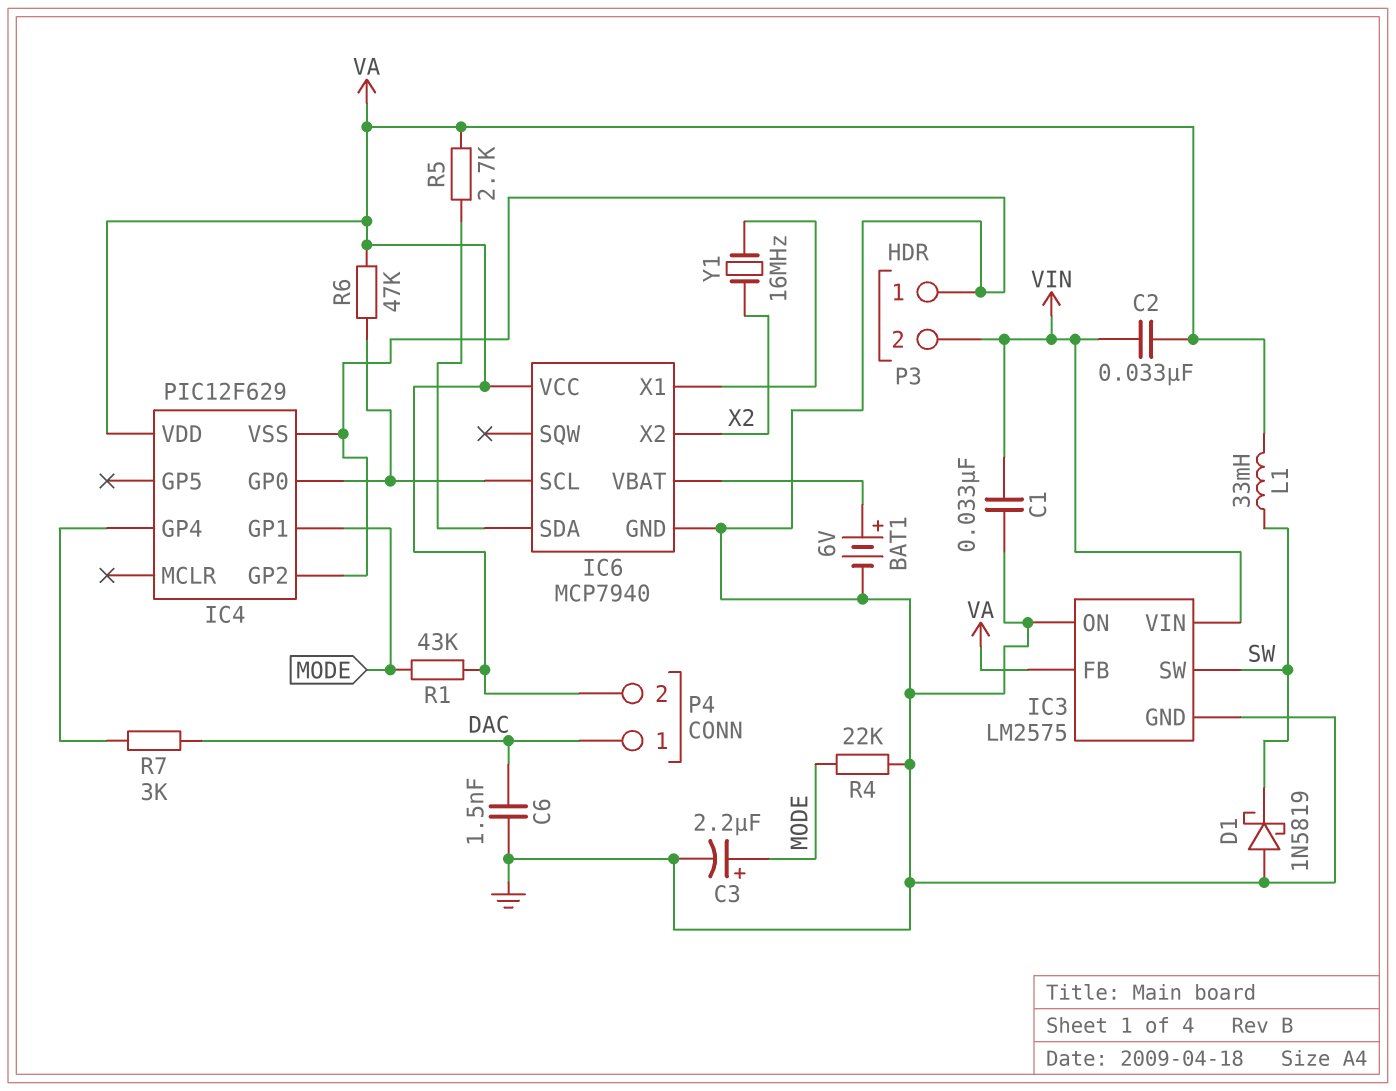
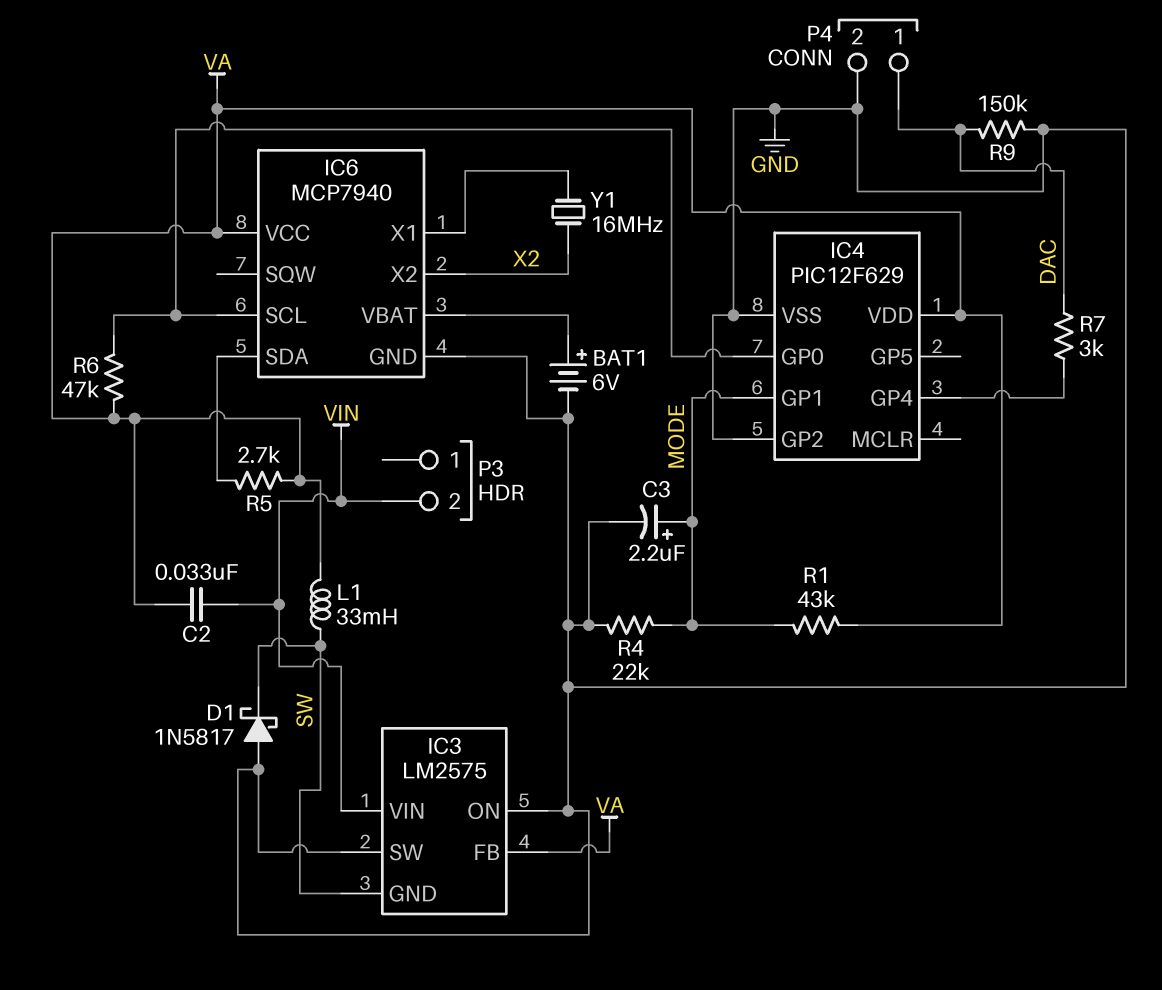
C1: 33nF (GND, VIN) -> none
C6: 1.5nF (DAC, GND) -> none
D1: schottky 1N5819 (A GND, K SW) -> schottky 1N5817 (A GND, K SW)
IC3 pin GND: GND -> SW
IC3 pin SW: SW -> GND
P3 pin 1: GND -> none
P4 pin 2: VA -> GND
R9: none -> 150k (DAC, GND)

